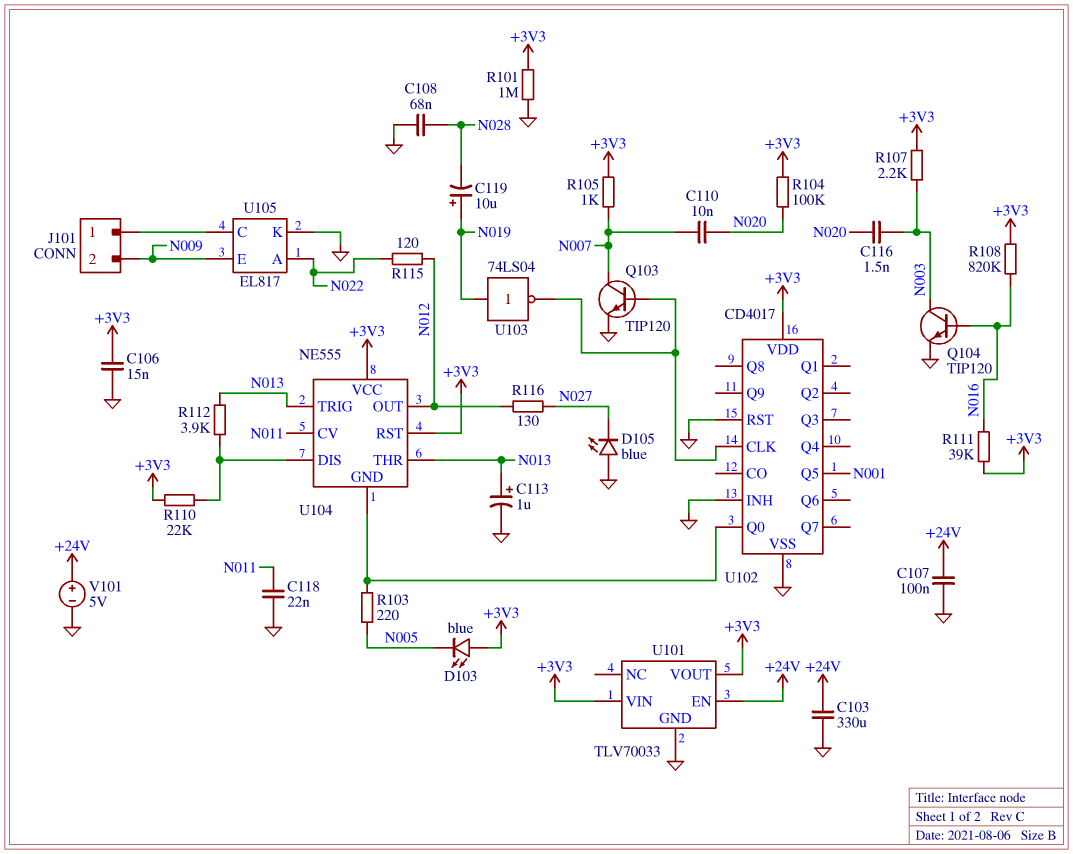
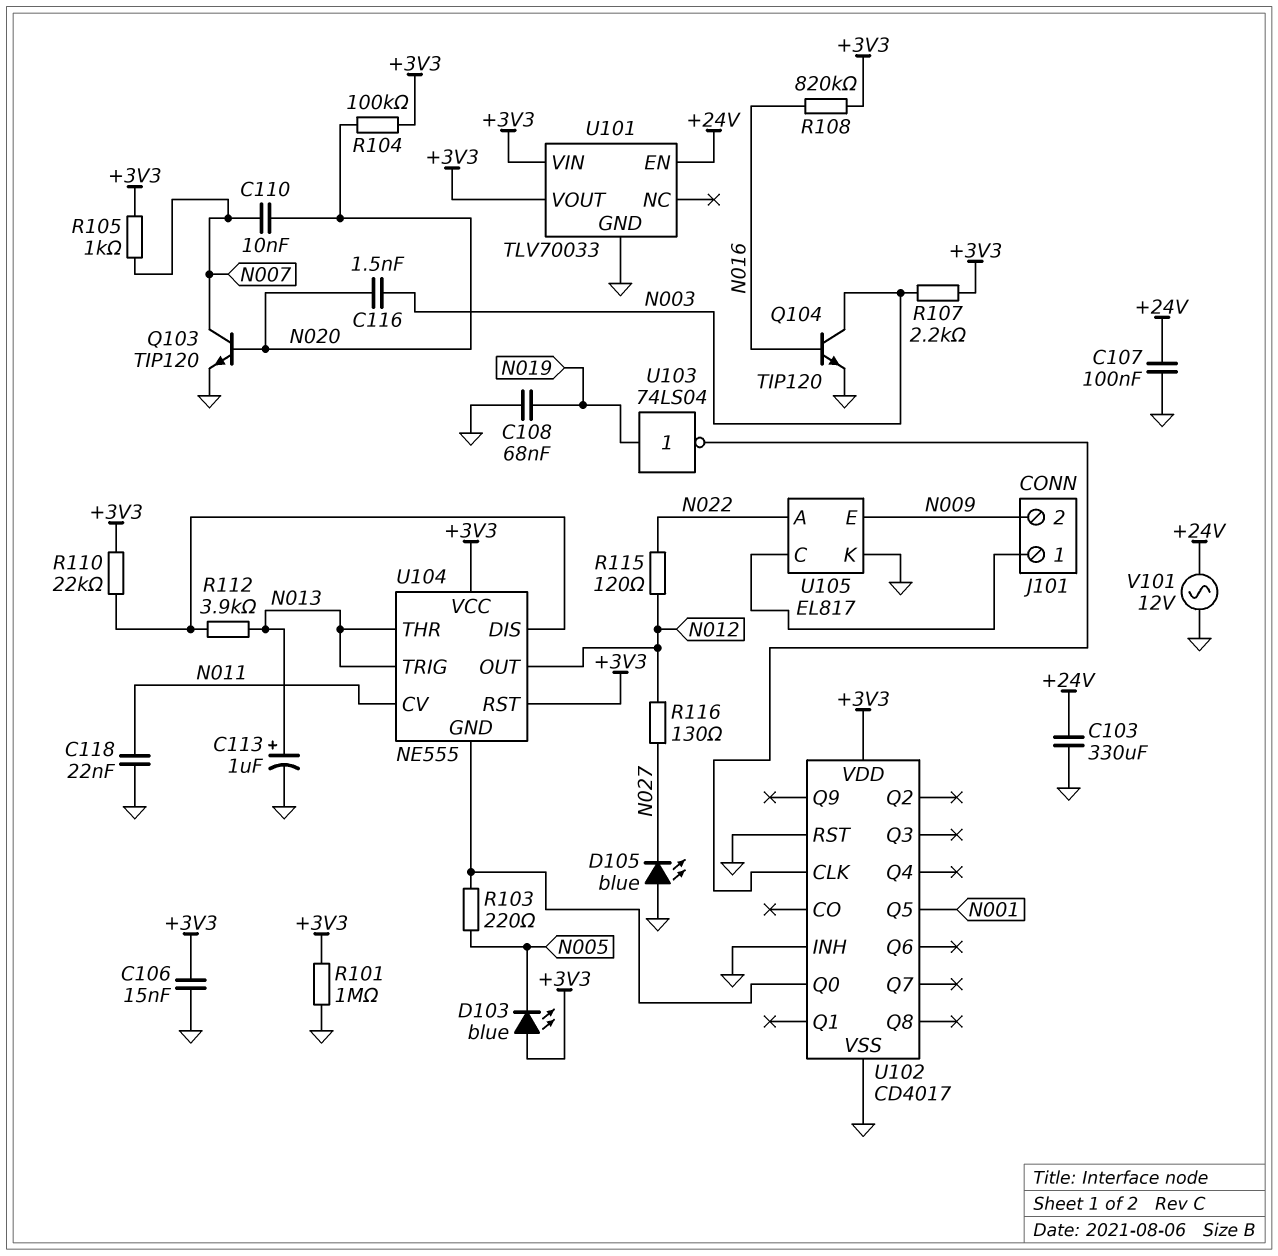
C108: 68nF (GND, N028) -> 68nF (GND, N019)
C119: 10uF (plus N019, minus N028) -> none
Q103: NPN TIP120 (B U102/CLK, C N007, E GND) -> NPN TIP120 (B N020, C N007, E GND)
R111: 39k (+3V3, N016) -> none
V101: 5V (plus +24V, minus GND) -> AC 12V (+24V, GND)

